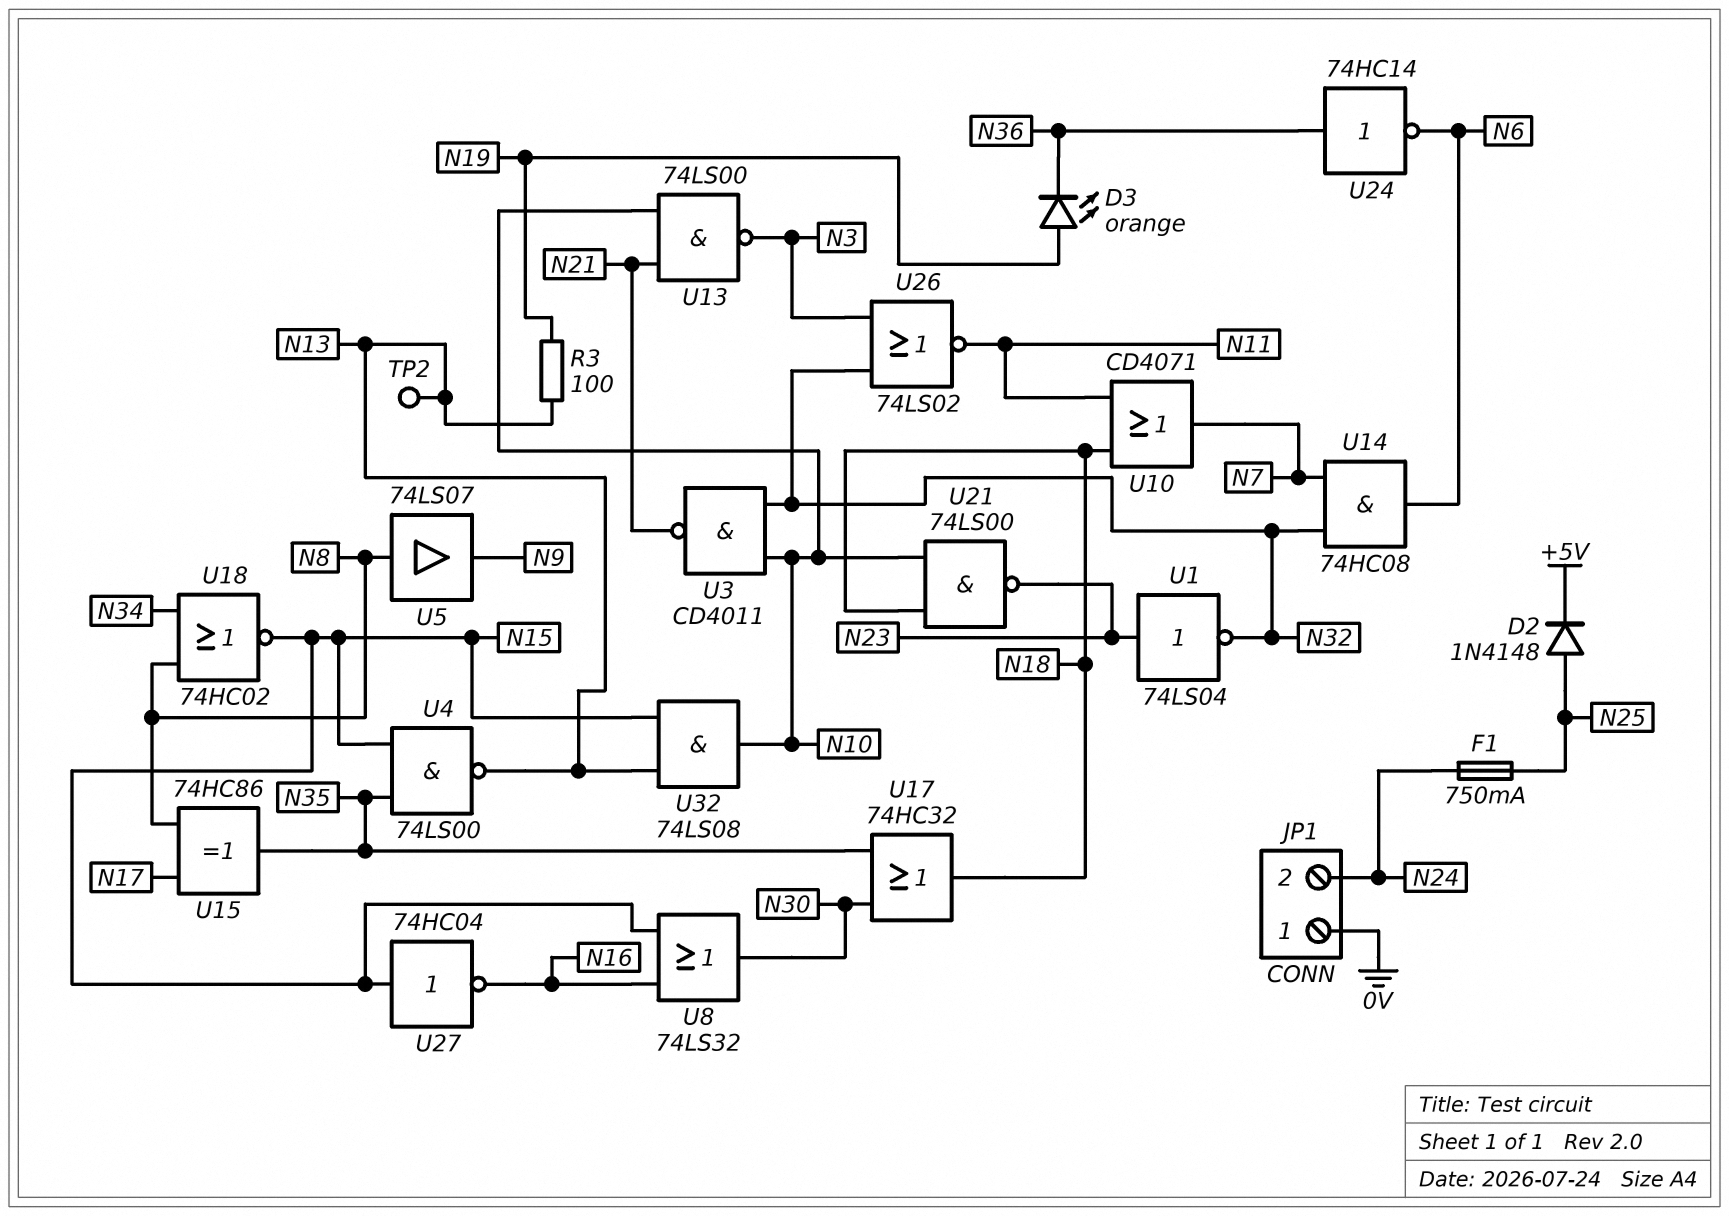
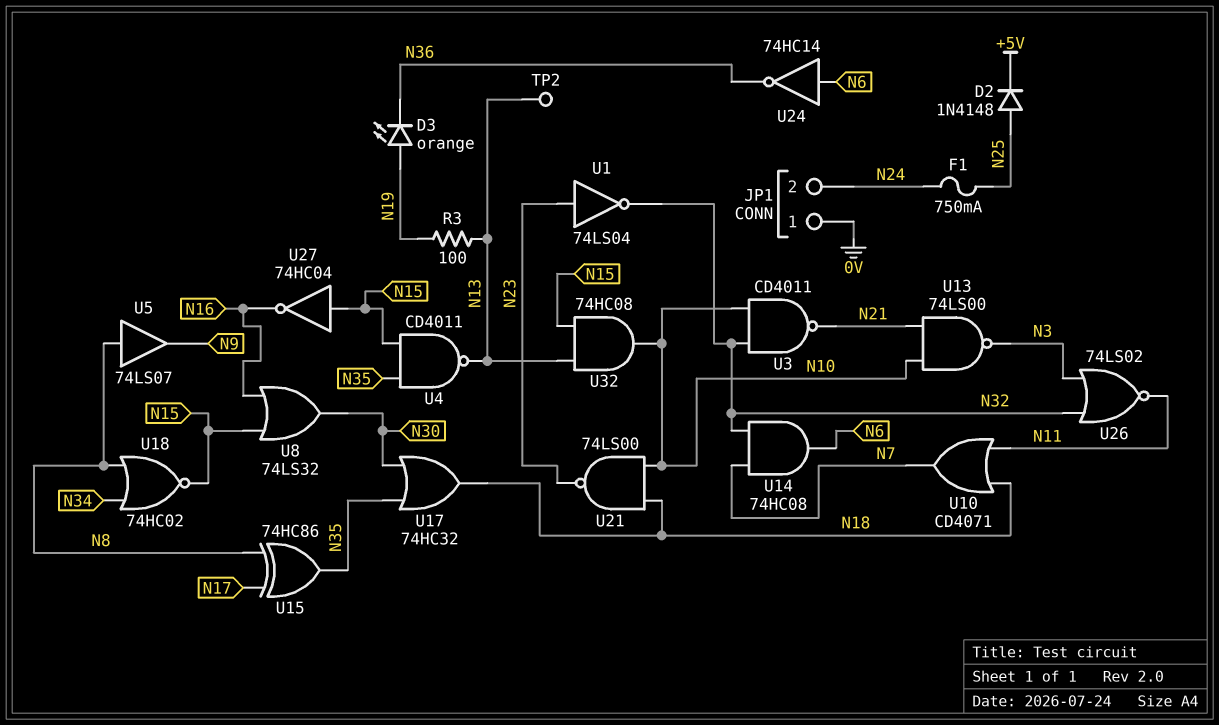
U4: NAND 74LS00 (in N15, in N35, out N13) -> NAND CD4011 (in N15, in N35, out N13)
U24: NOT 74HC14 (in N36, out N6) -> NOT 74HC14 (in N6, out N36)
U32: AND 74LS08 (in N13, in N15, out N10) -> AND 74HC08 (in N13, in N15, out N10)

